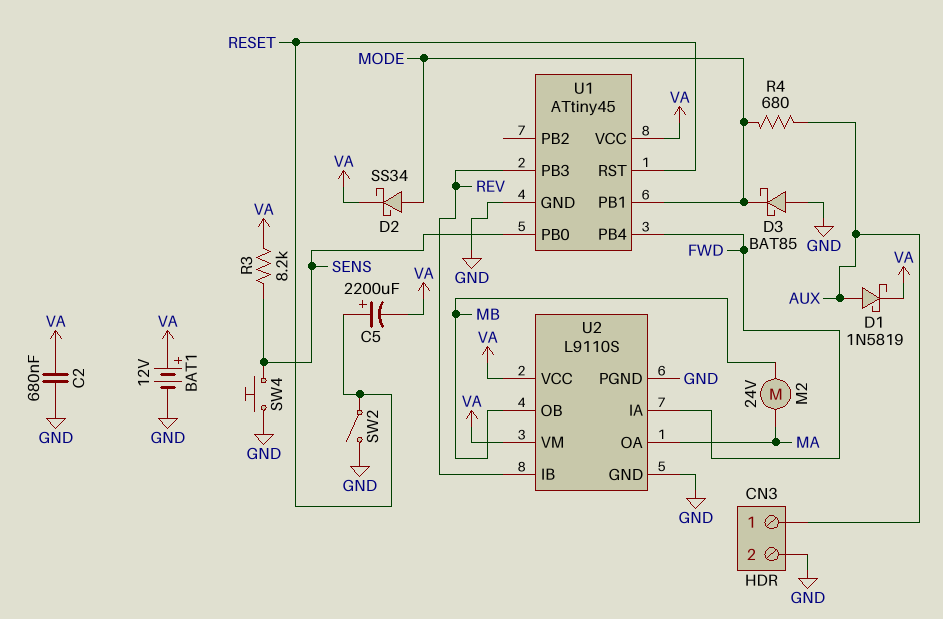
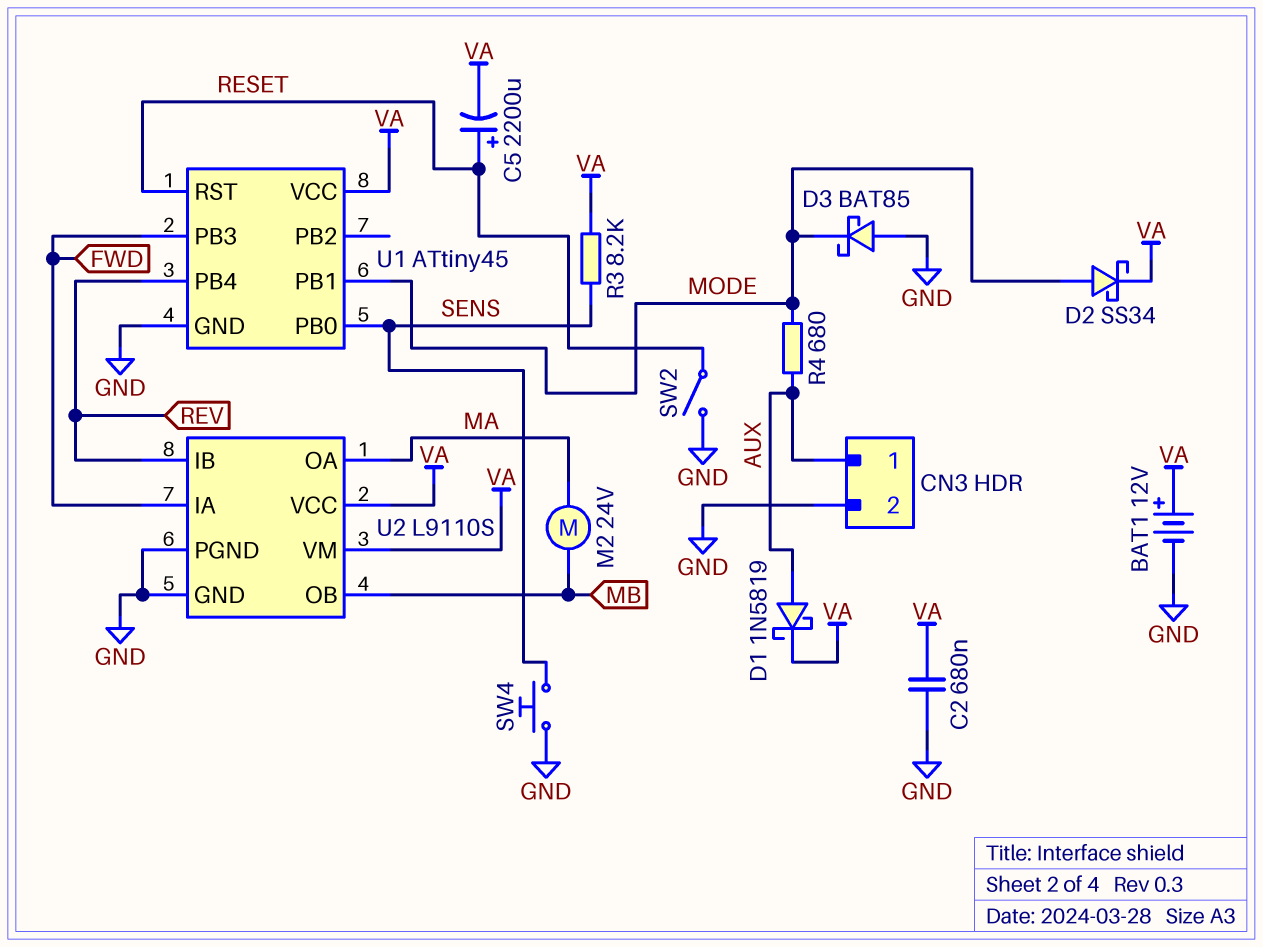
U1 pin PB3: REV -> FWD
U1 pin PB4: FWD -> REV

